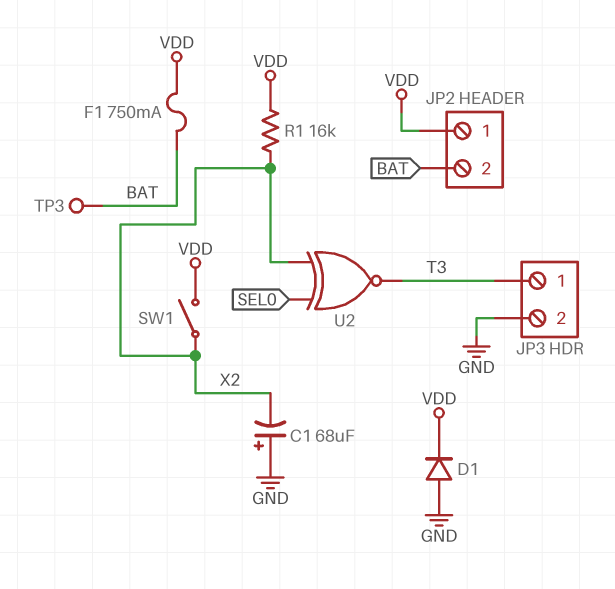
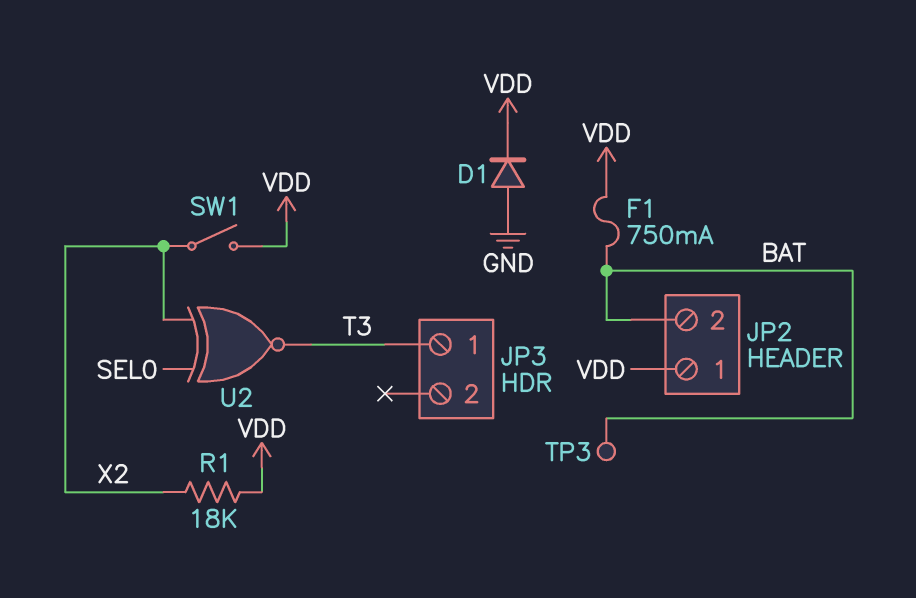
C1: 68uF (plus GND, minus X2) -> none
JP3 pin 2: GND -> none
R1: 16k (VDD, X2) -> 18k (VDD, X2)

